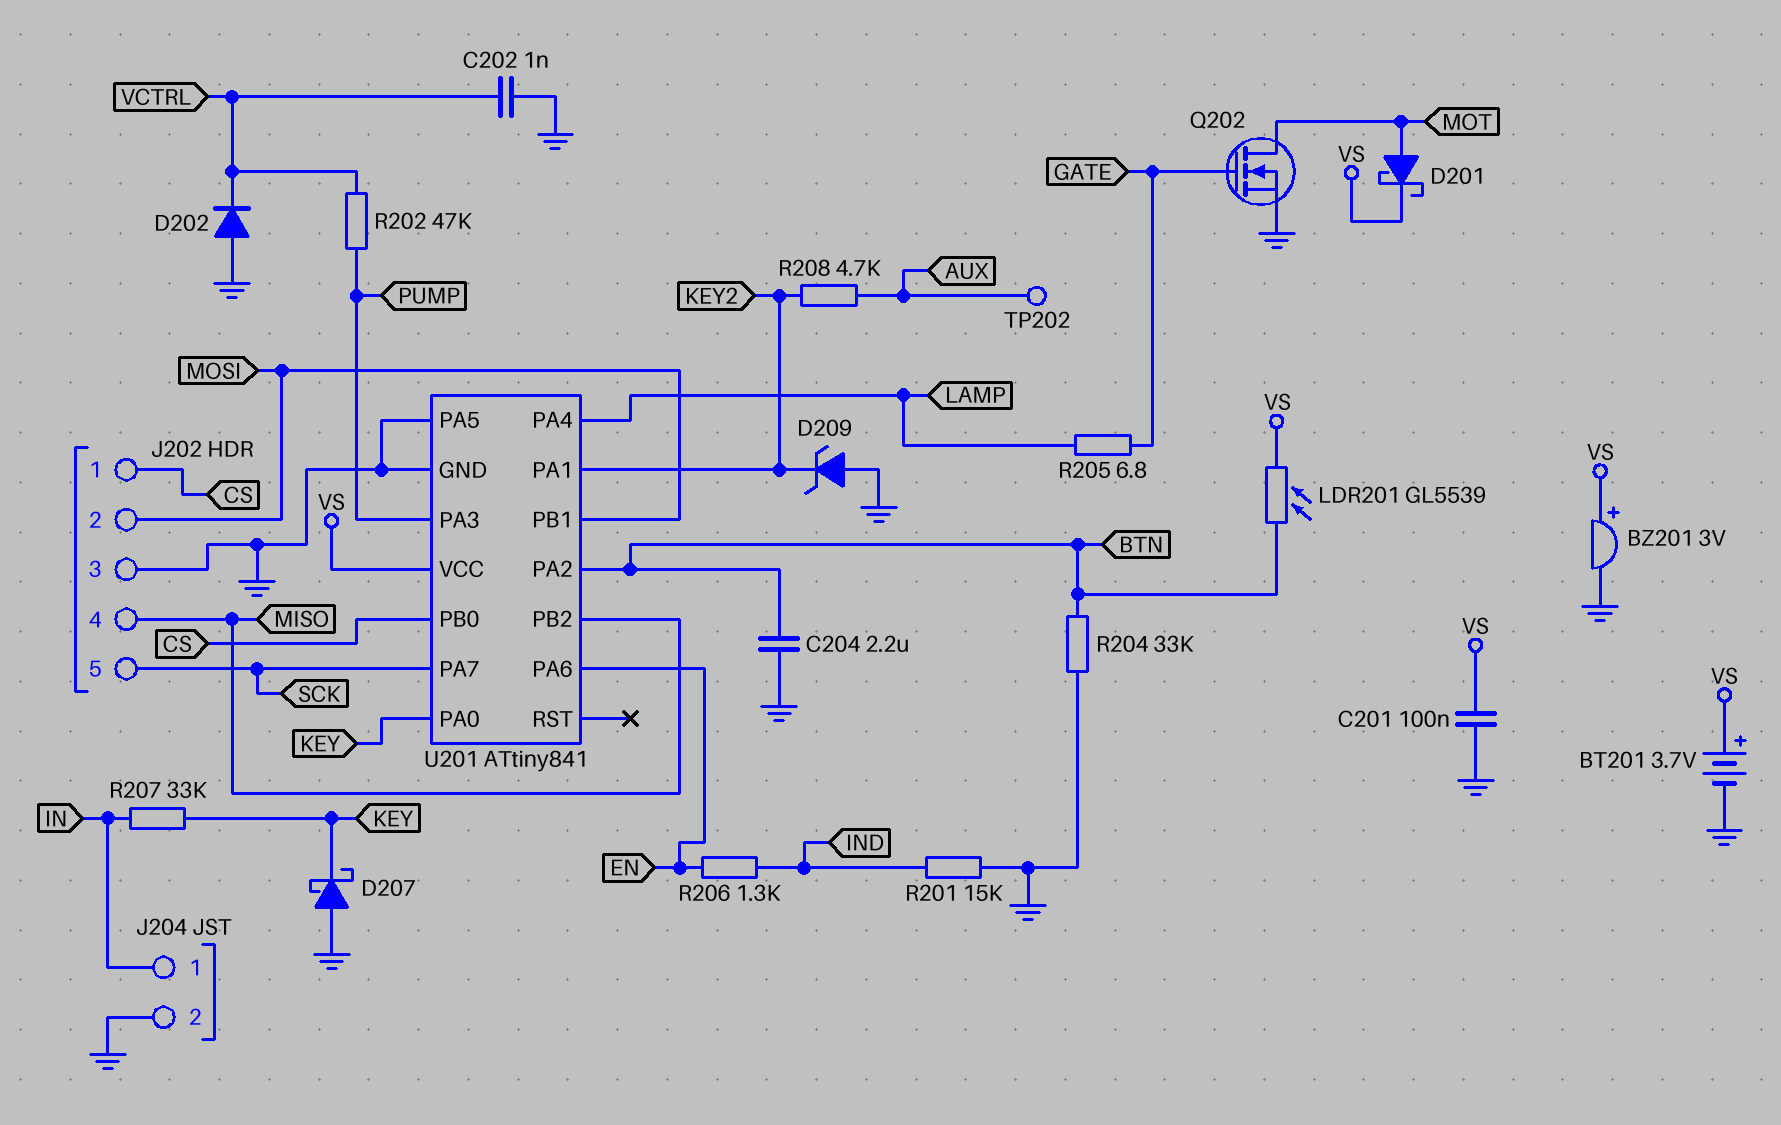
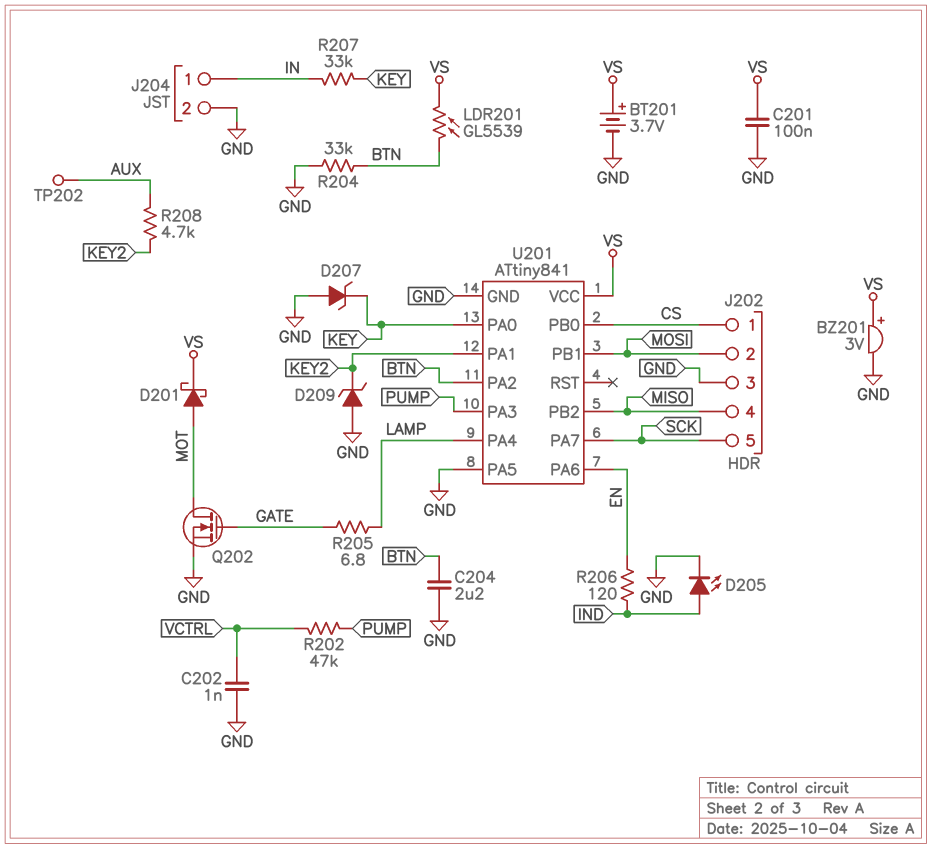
D202: diode (A GND, K VCTRL) -> none
D205: none -> LED (A IND, K GND)
D207: schottky (A GND, K KEY) -> zener (A GND, K KEY)
R201: 15k (GND, IND) -> none
R206: 1.3k (EN, IND) -> 120 (EN, IND)

